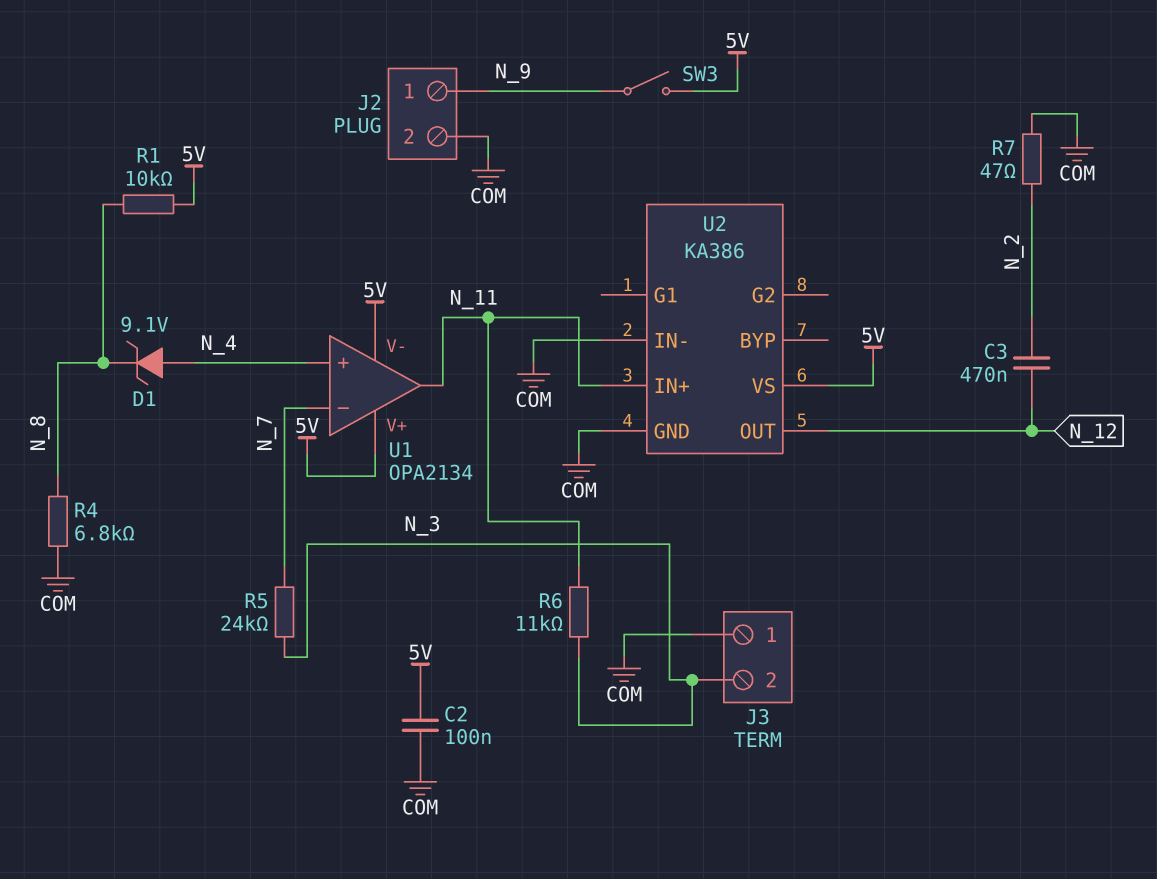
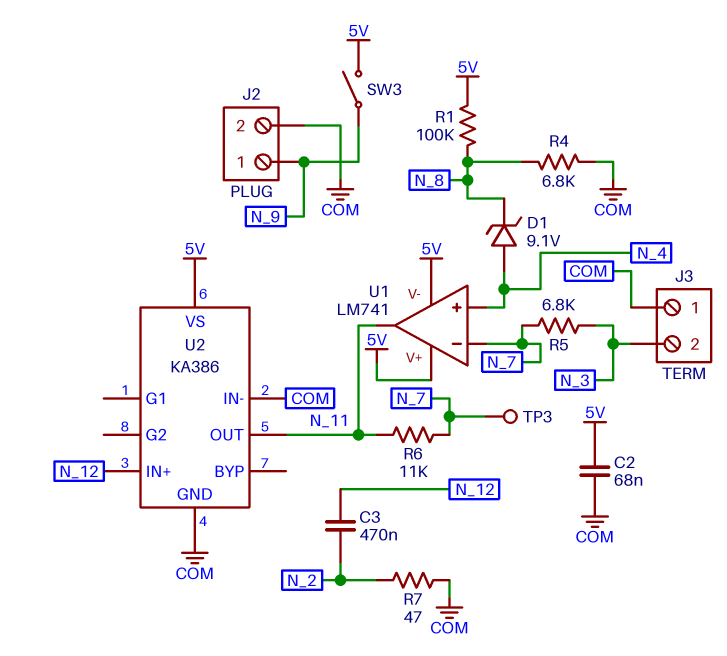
C2: 100nF (5V, COM) -> 68nF (5V, COM)
R1: 10k (5V, N_8) -> 100k (5V, N_8)
R5: 24k (N_3, N_7) -> 6.8k (N_3, N_7)
R6: 11k (N_3, N_11) -> 11k (N_7, N_11)
TP3: none -> test point (N_7)
U1: OPA2134 -> LM741
U2 pin IN+: N_11 -> N_12
U2 pin OUT: N_12 -> N_11

